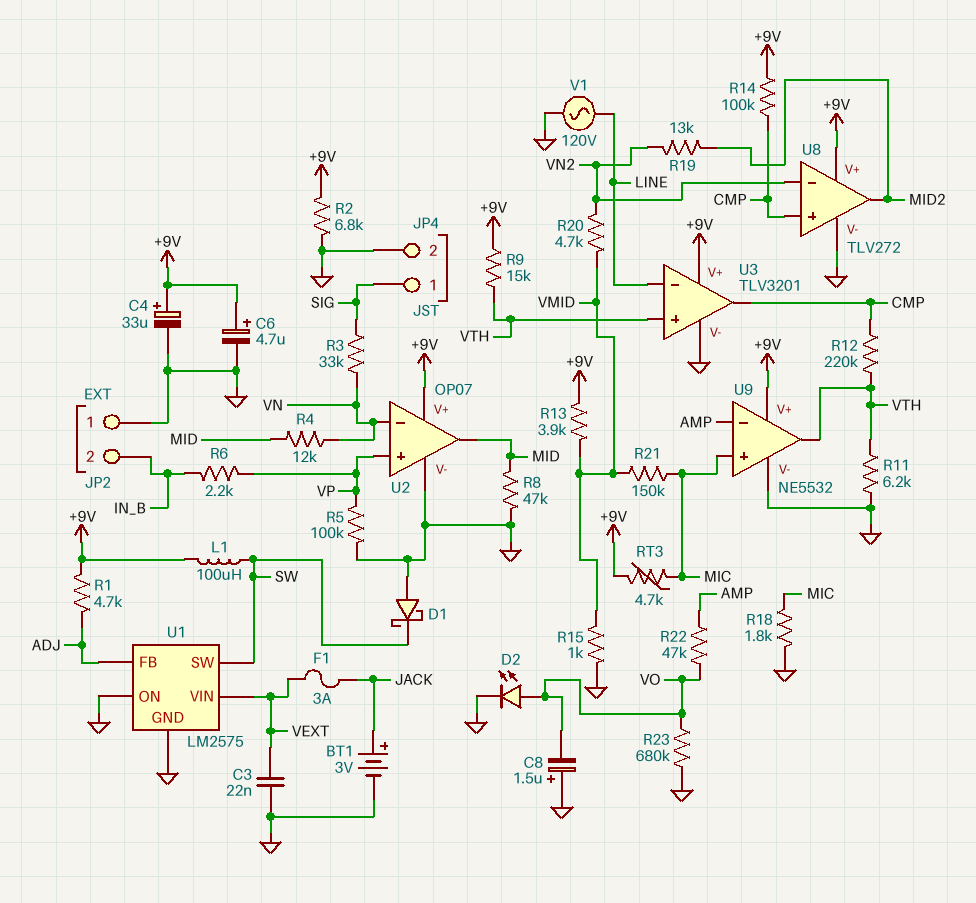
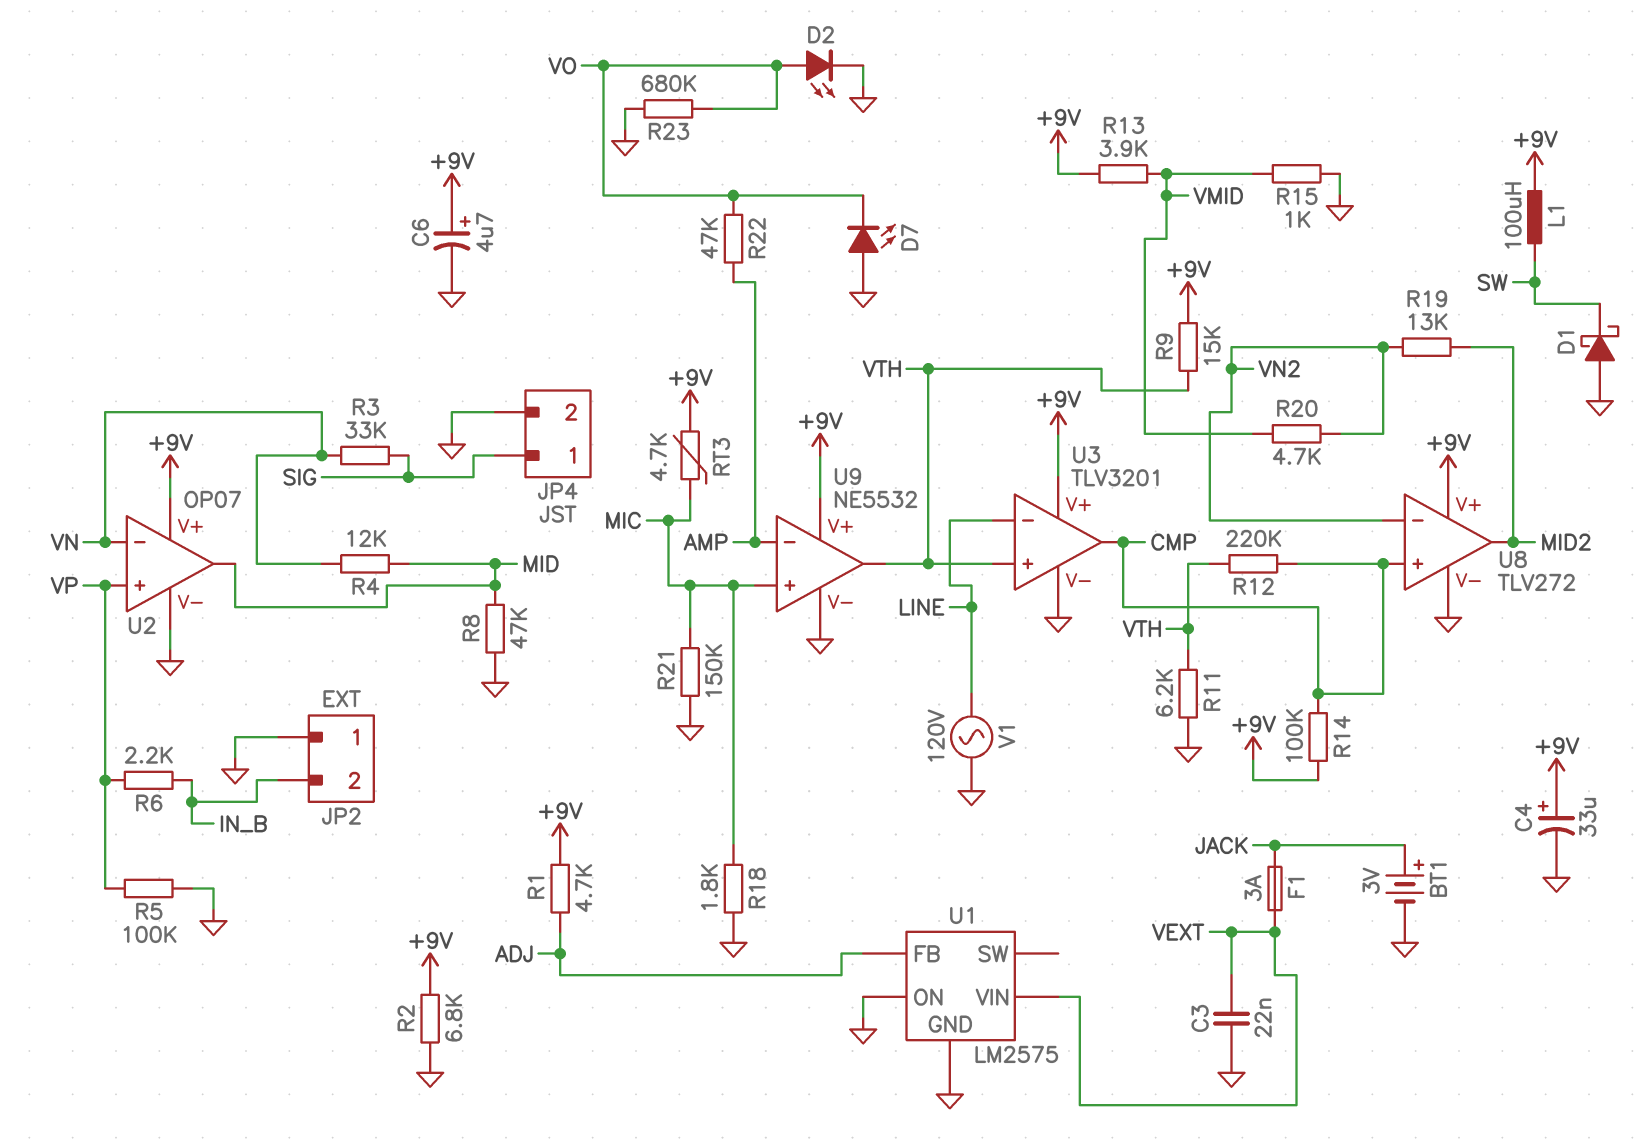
C8: 1.5uF (plus GND, minus VO) -> none
D7: none -> LED (A GND, K VO)
R21: 150k (MIC, VMID) -> 150k (GND, MIC)
U1 pin SW: SW -> none

